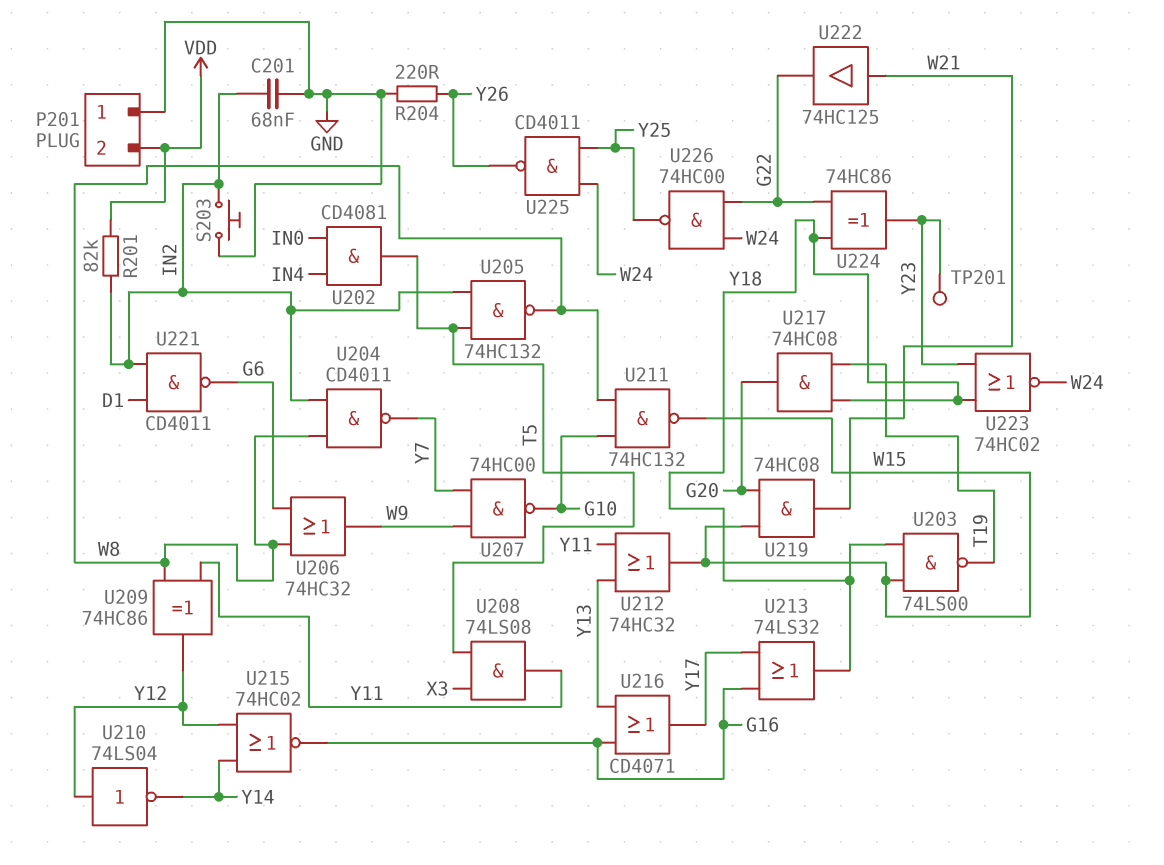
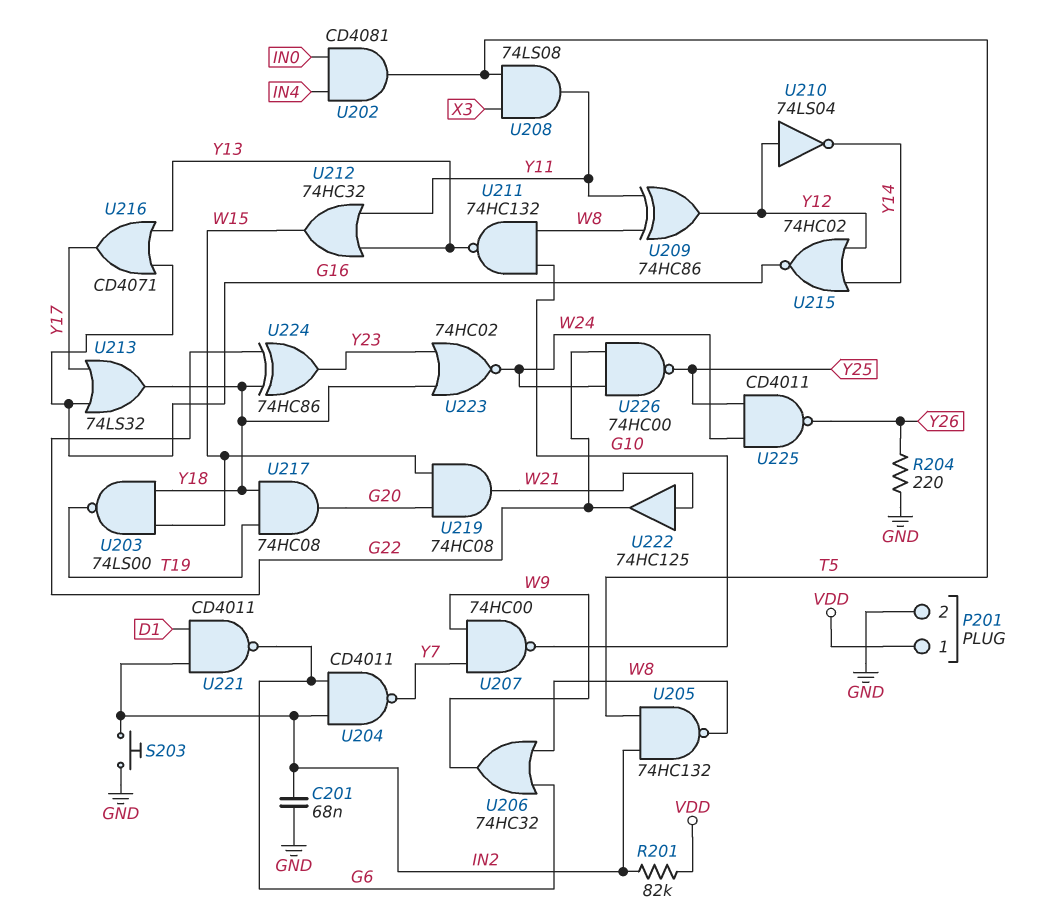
P201 pin 1: GND -> VDD
P201 pin 2: VDD -> GND
TP201: test point (Y23) -> none
U204: NAND CD4011 (in IN2, in W8, out Y7) -> NAND CD4011 (in G6, in IN2, out Y7)
U211: NAND 74HC132 (in G10, in W8, out W15) -> NAND 74HC132 (in G10, in W8, out Y13)

